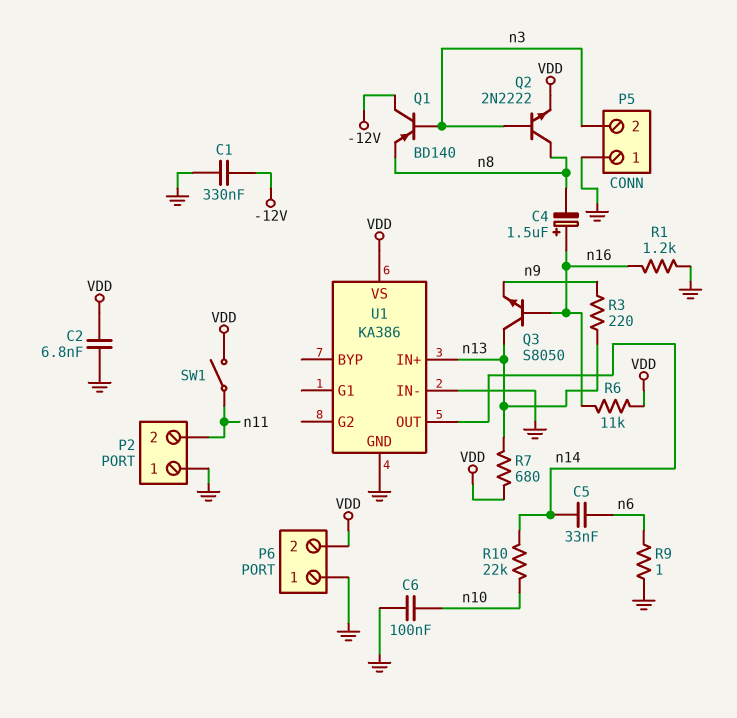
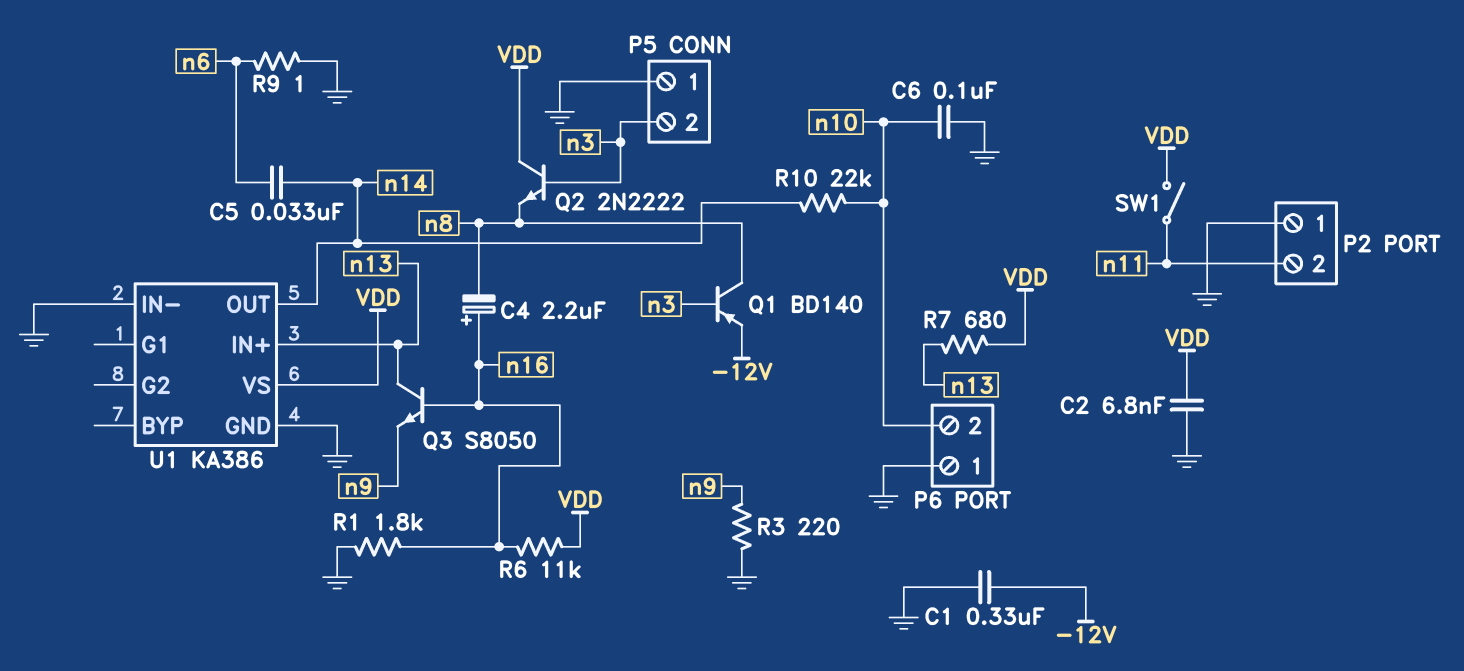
C4: 1.5uF (plus n16, minus n8) -> 2.2uF (plus n16, minus n8)
P6 pin 2: VDD -> n10
Q1: PNP BD140 (B n3, C -12V, E n8) -> PNP BD140 (B n3, C n8, E -12V)
Q2: NPN 2N2222 (B n3, C n8, E VDD) -> NPN 2N2222 (B n3, C VDD, E n8)
R1: 1.2k (GND, n16) -> 1.8k (GND, n16)
R3: 220 (n9, n13) -> 220 (GND, n9)

